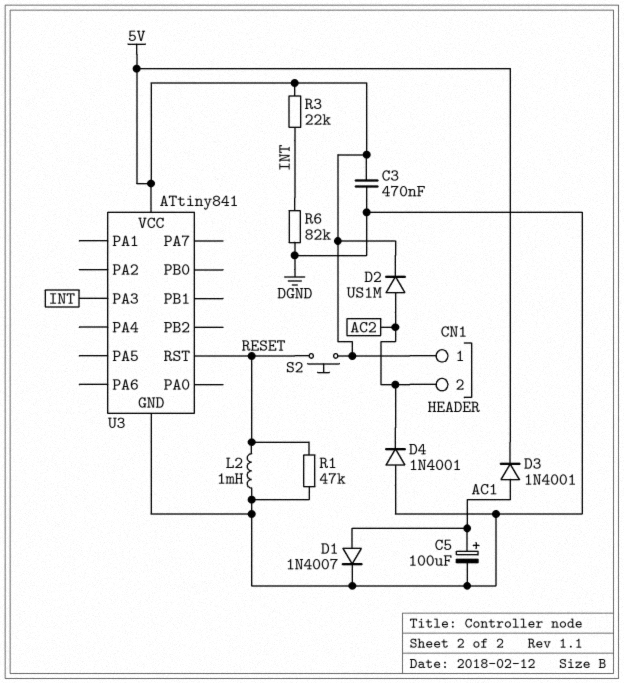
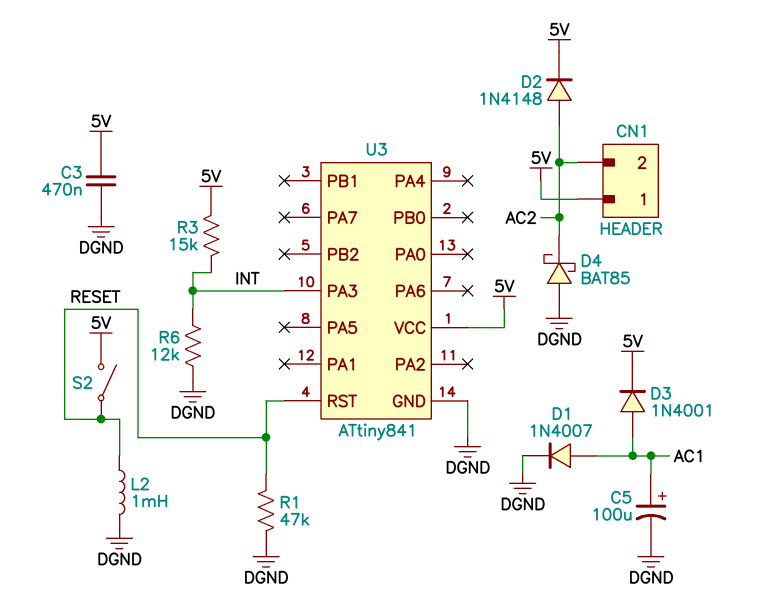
D2: diode US1M (A AC2, K 5V) -> diode 1N4148 (A AC2, K 5V)
D4: diode 1N4001 (A DGND, K AC2) -> schottky BAT85 (A DGND, K AC2)
R3: 22k (5V, INT) -> 15k (5V, INT)
R6: 82k (DGND, INT) -> 12k (DGND, INT)
S2: button (5V, RESET) -> switch (5V, RESET)

